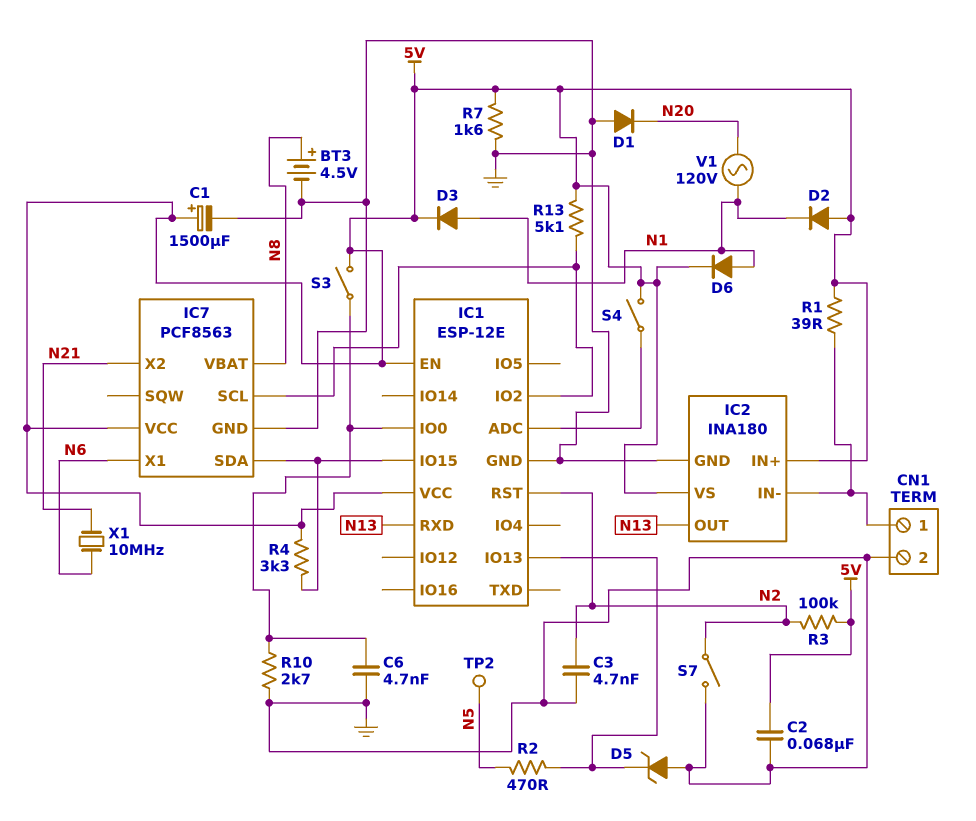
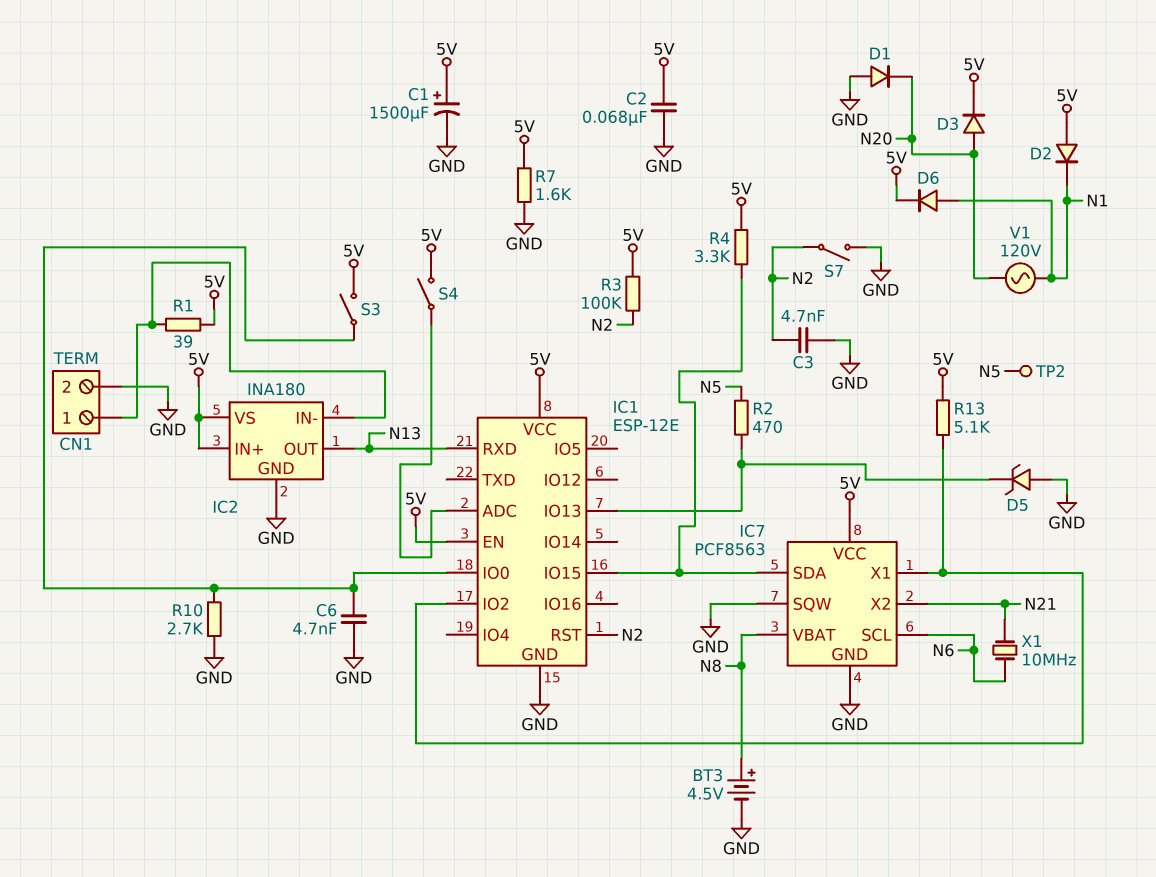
D3: diode (A N1, K 5V) -> diode (A N20, K 5V)
IC7 pin SCL: IC1/IO2 -> N6
IC7 pin SQW: none -> GND
IC7 pin X1: N6 -> IC1/IO2

